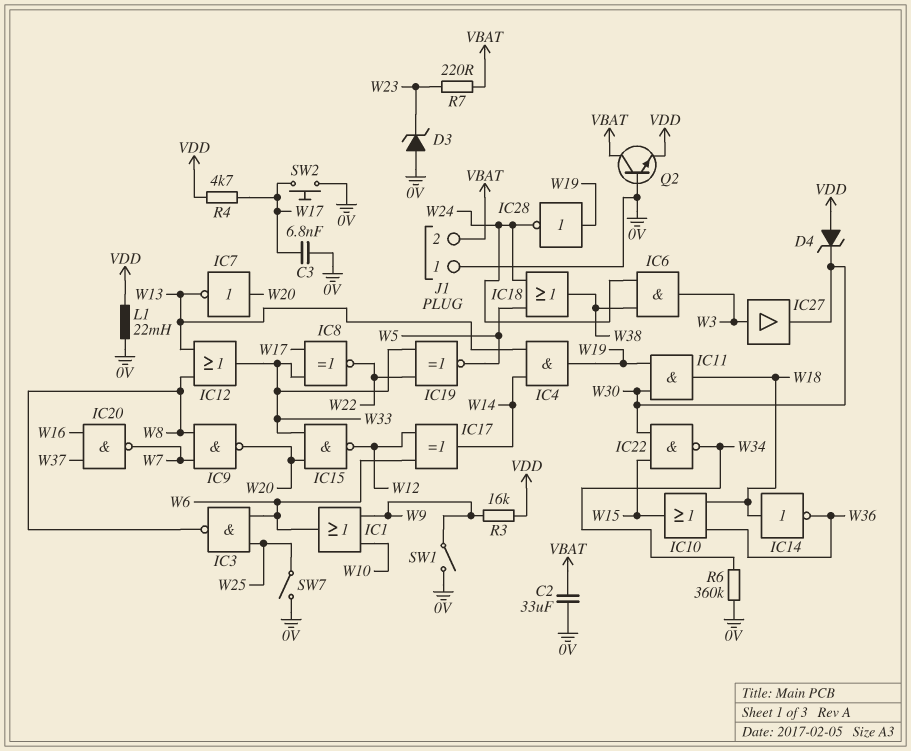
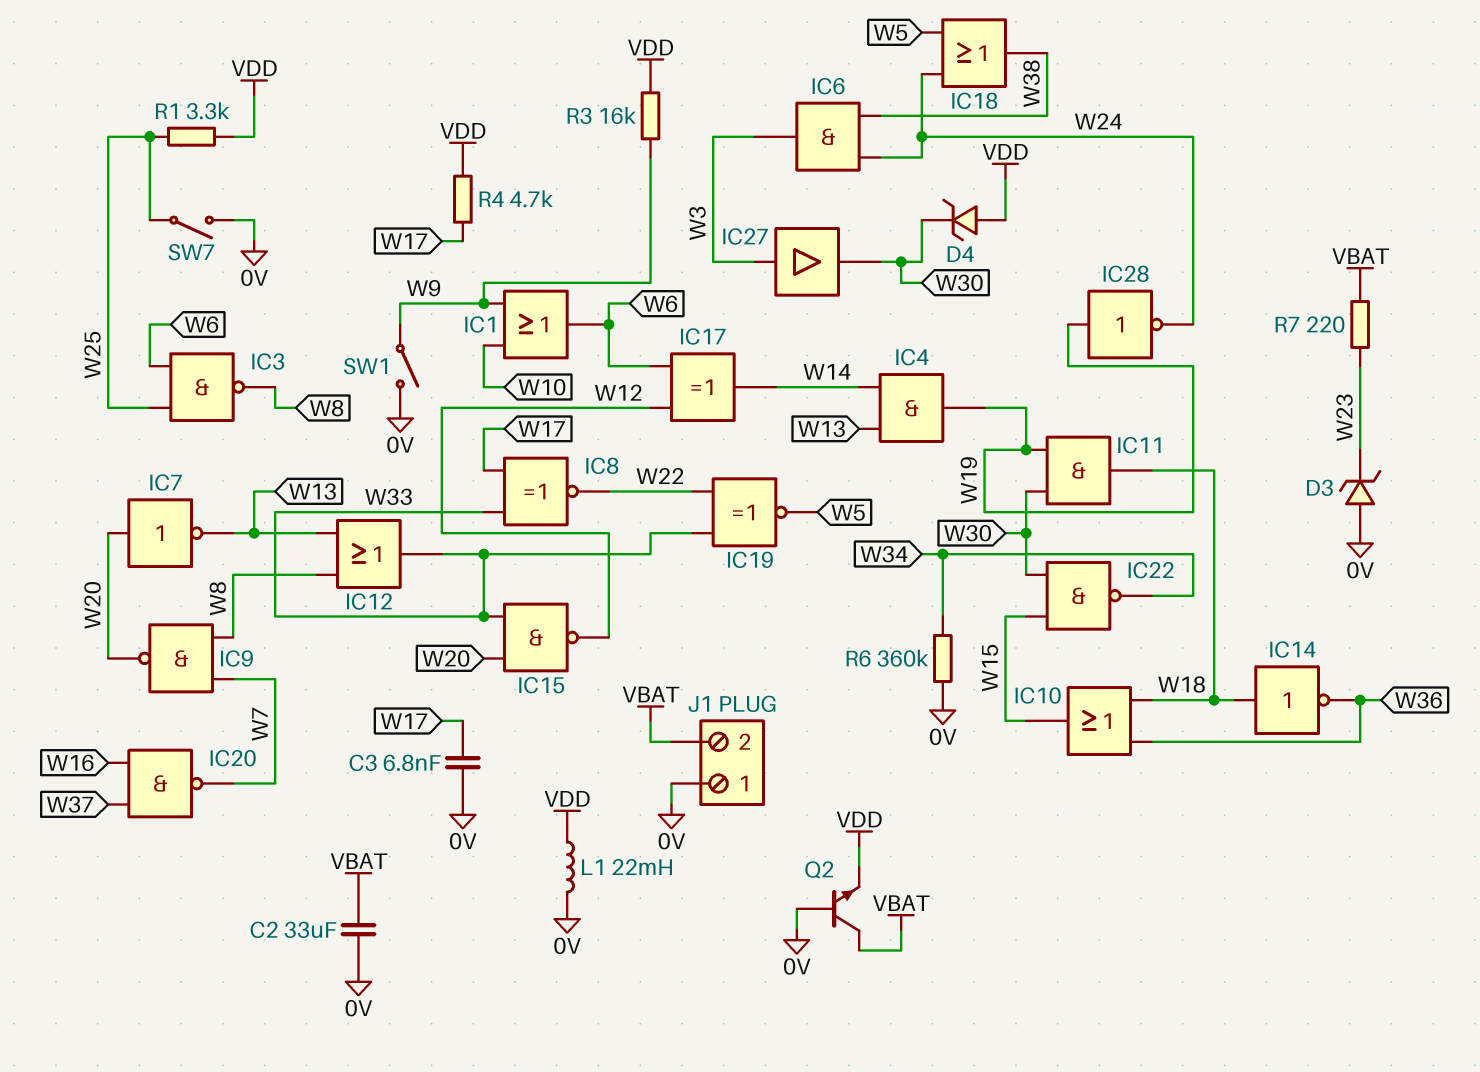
R1: none -> 3.3k (VDD, W25)
SW2: button (0V, W17) -> none

